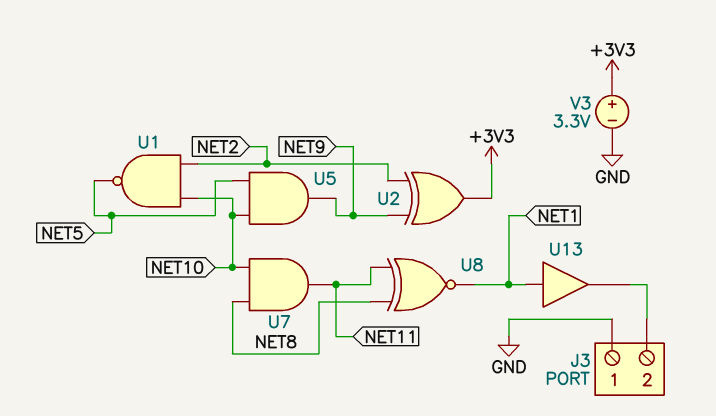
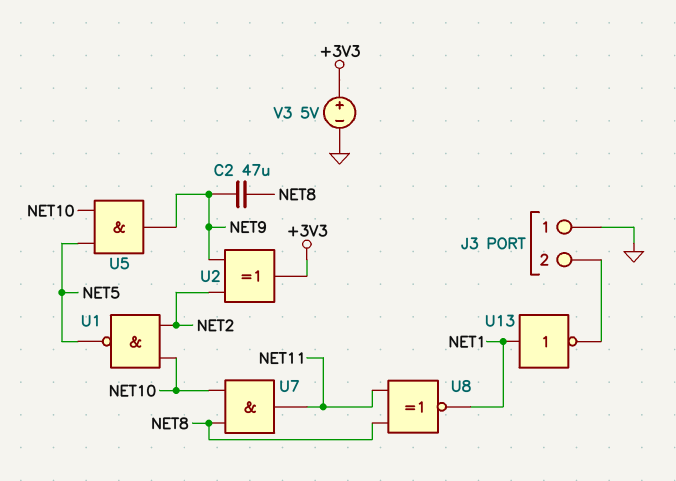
C2: none -> 47uF (NET8, NET9)
U13: buffer (in NET1, out J3/2) -> NOT (in NET1, out J3/2)
V3: 3.3V (plus +3V3, minus GND) -> 5V (plus +3V3, minus GND)

